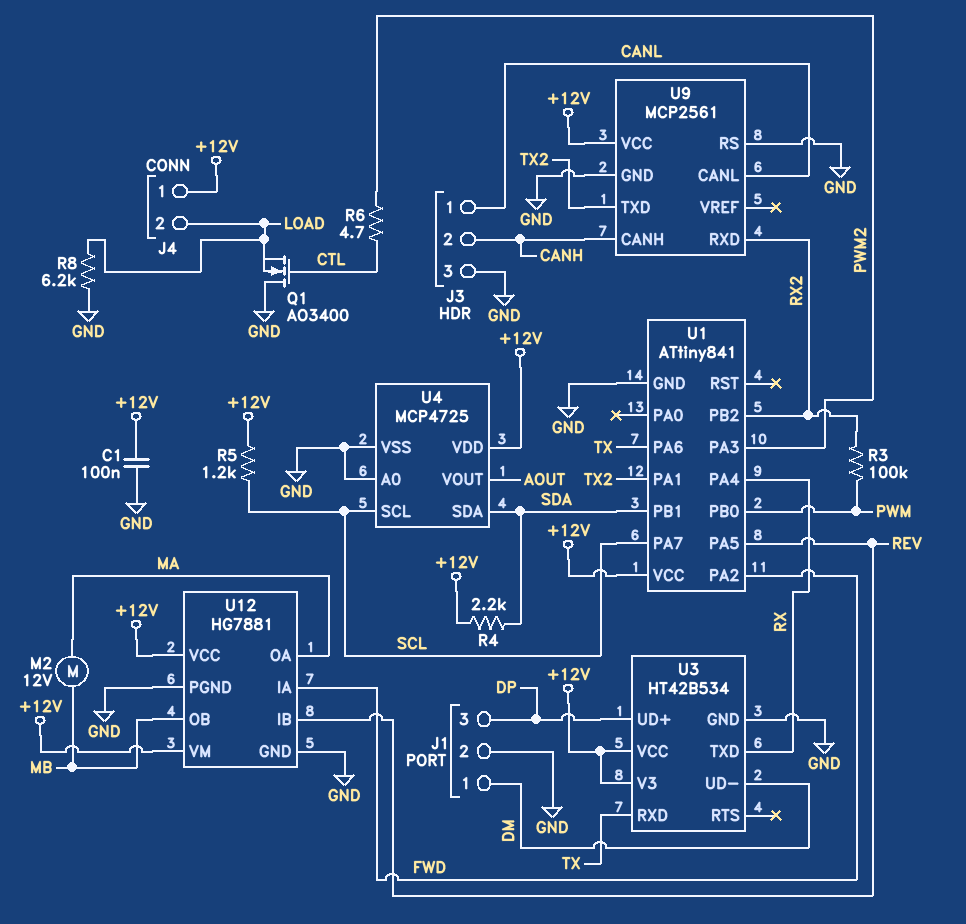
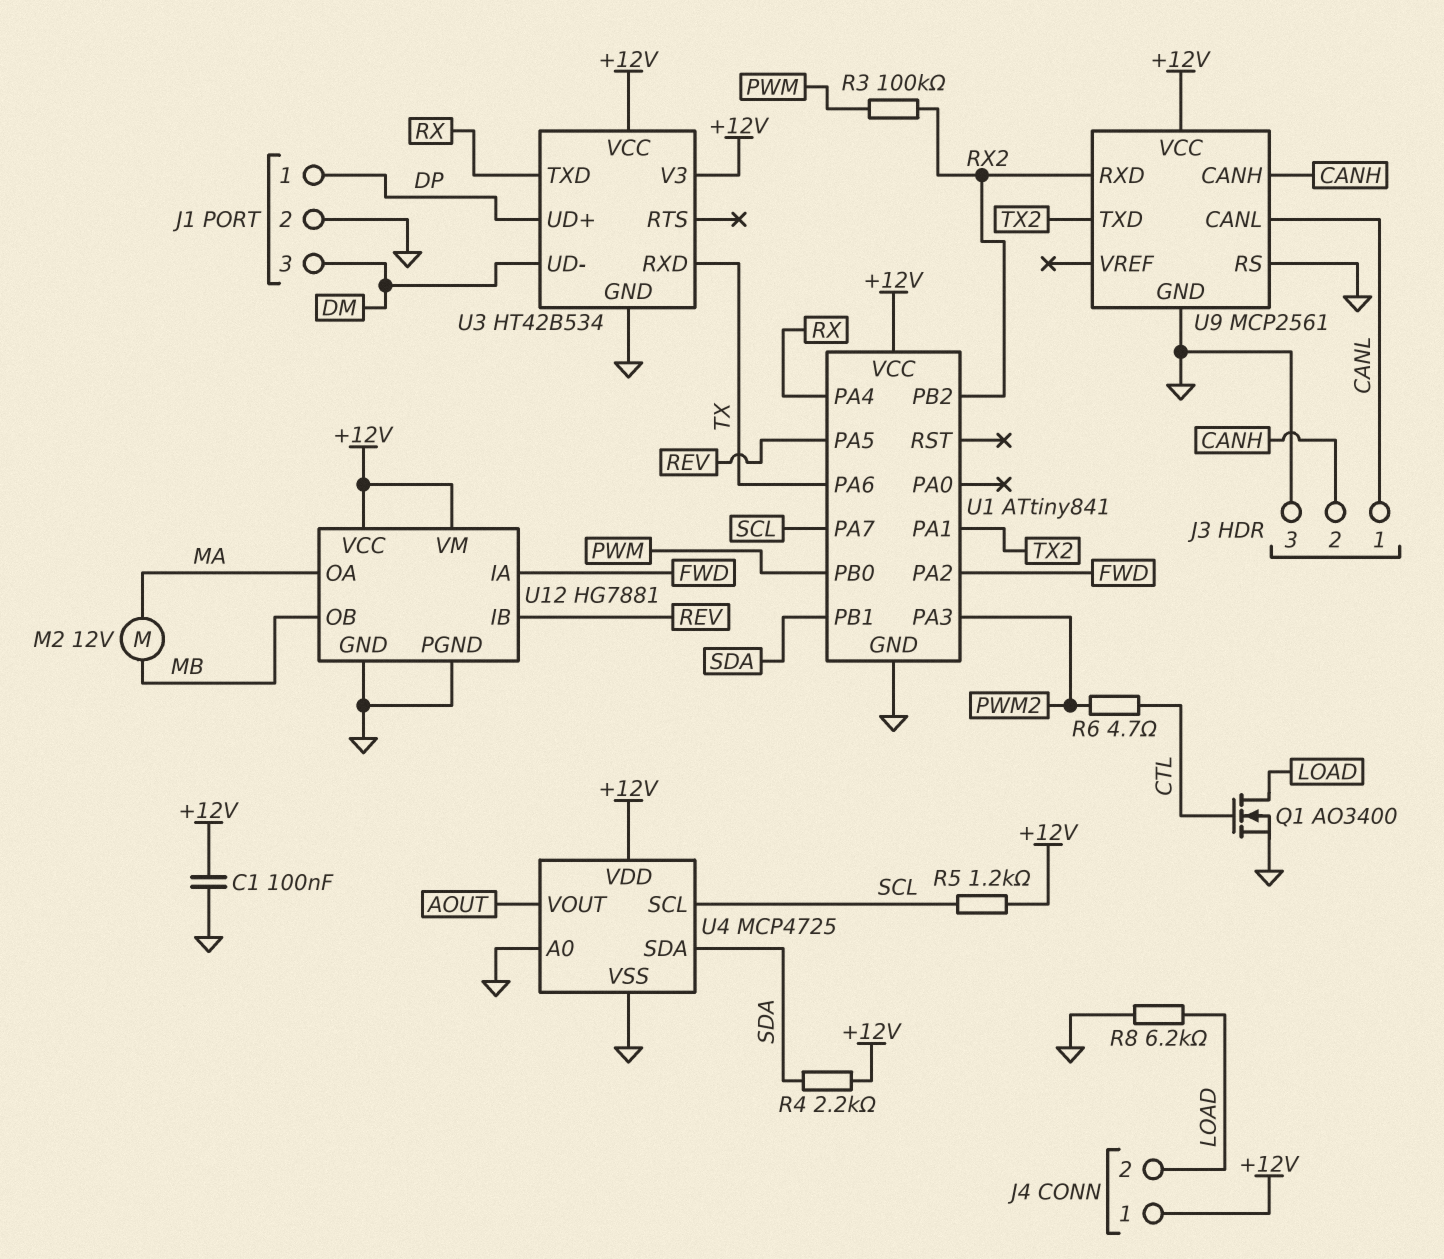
J1 pin 1: DM -> DP
J1 pin 3: DP -> DM
Q1: NMOS AO3400 (G CTL, D GND, S LOAD) -> NMOS AO3400 (G CTL, D LOAD, S GND)

